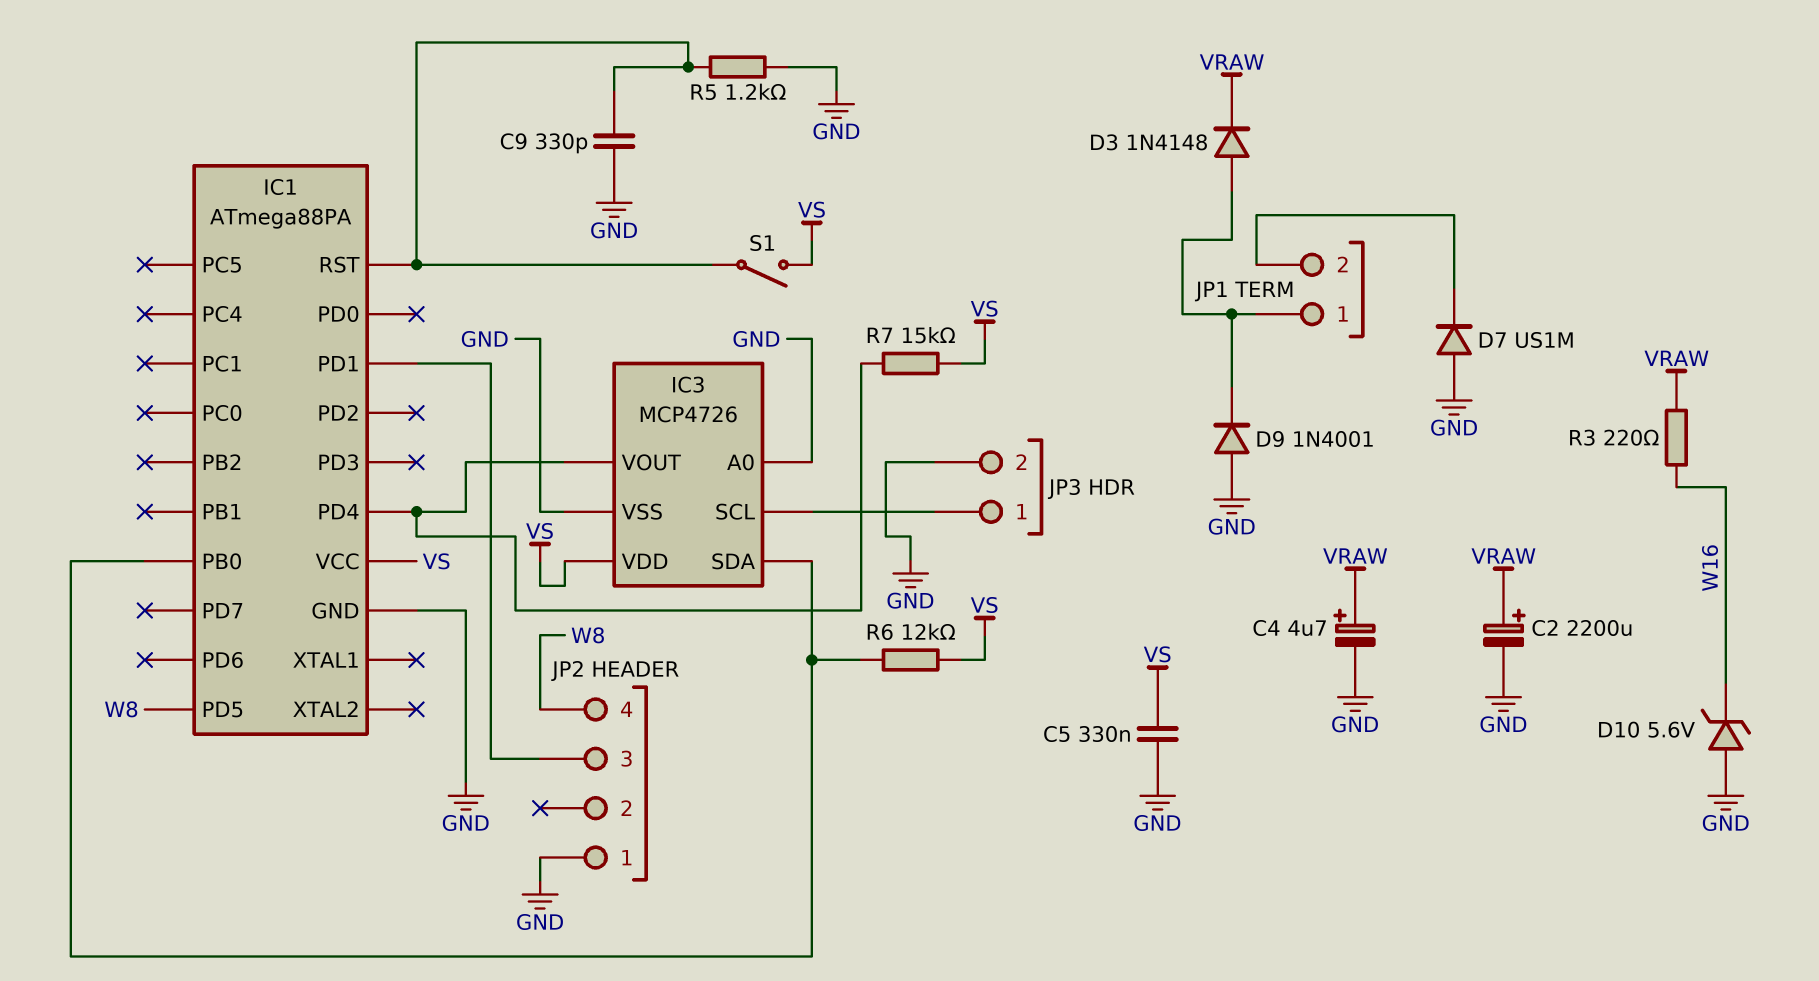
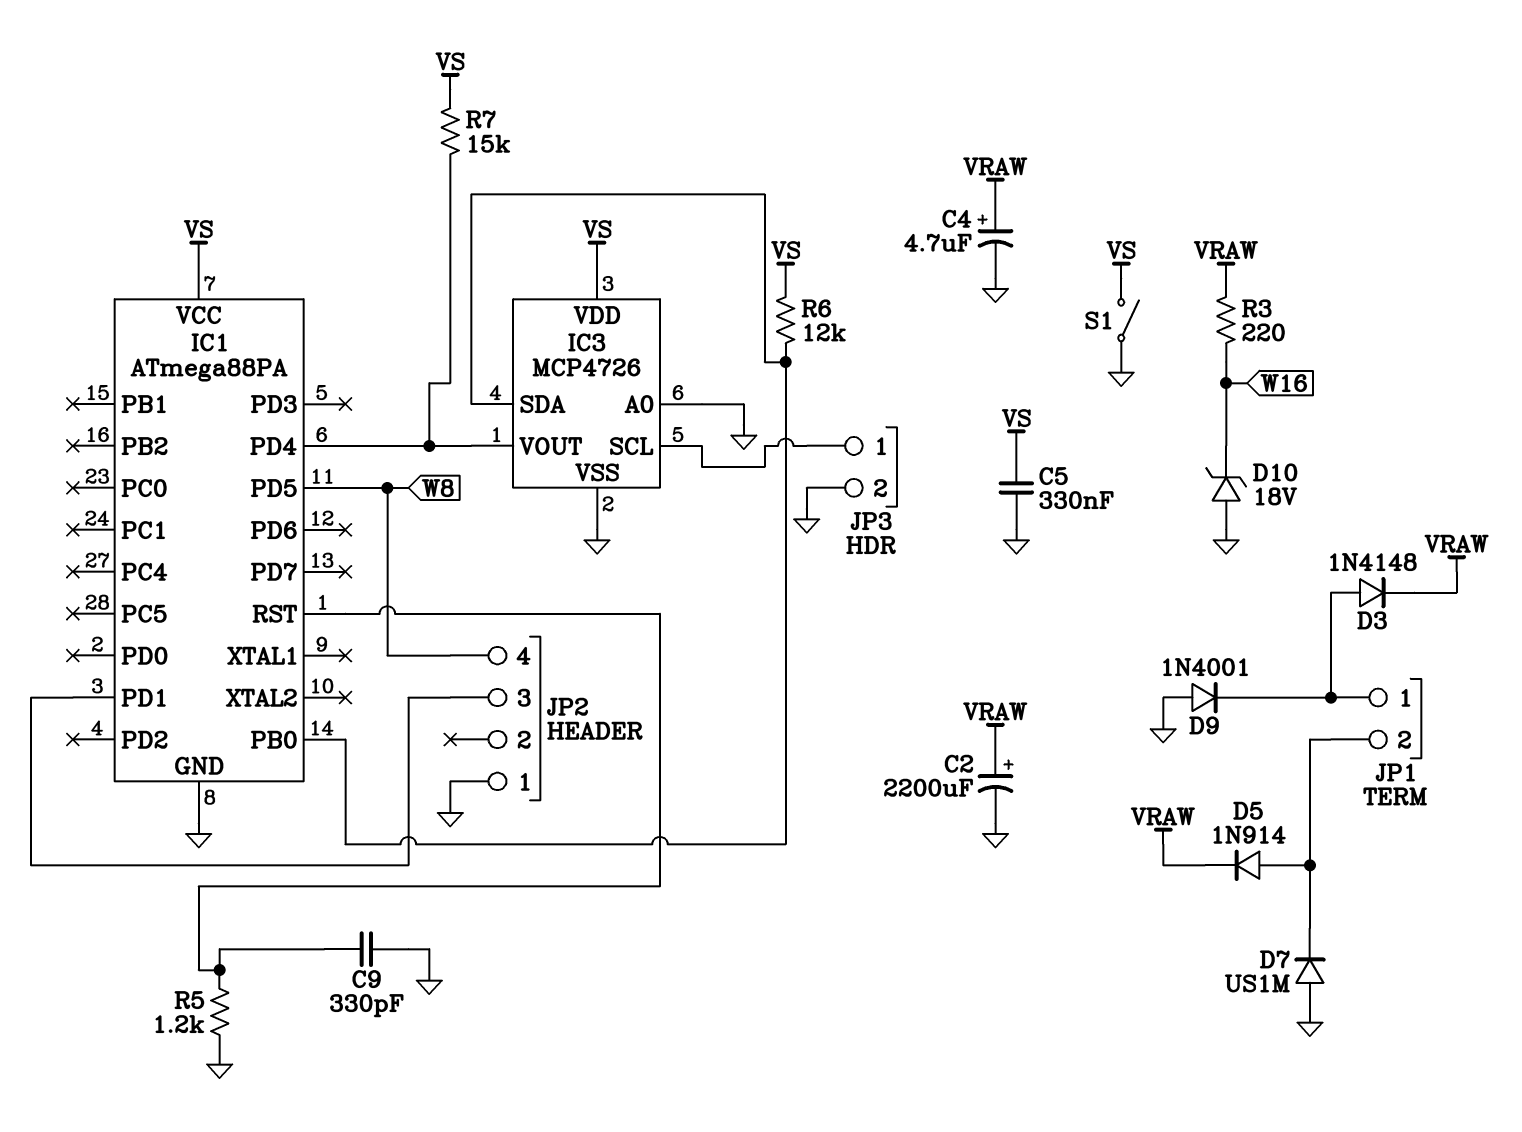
D5: none -> diode 1N914 (A JP1/2, K VRAW)
D10: zener 5.6V (A GND, K W16) -> zener 18V (A GND, K W16)
S1: switch (IC1/RST, VS) -> switch (GND, VS)

